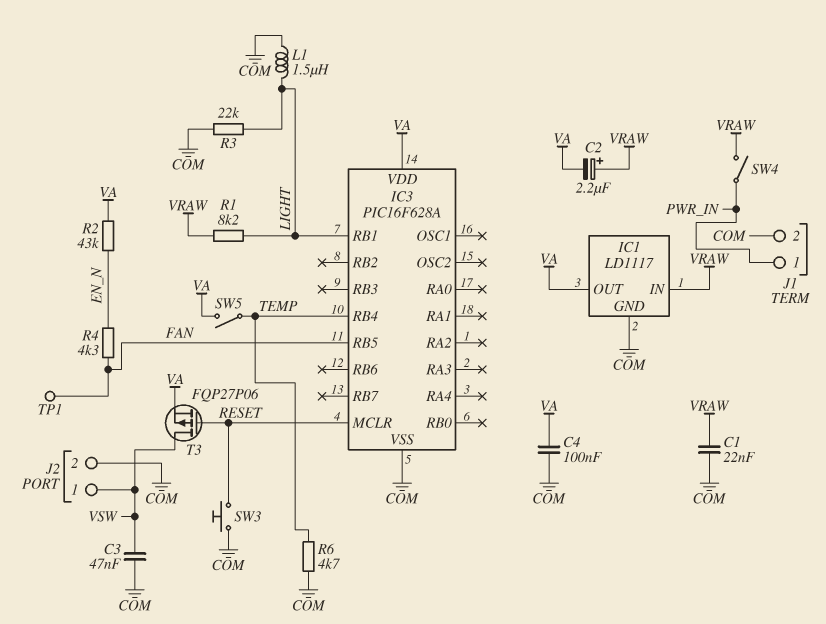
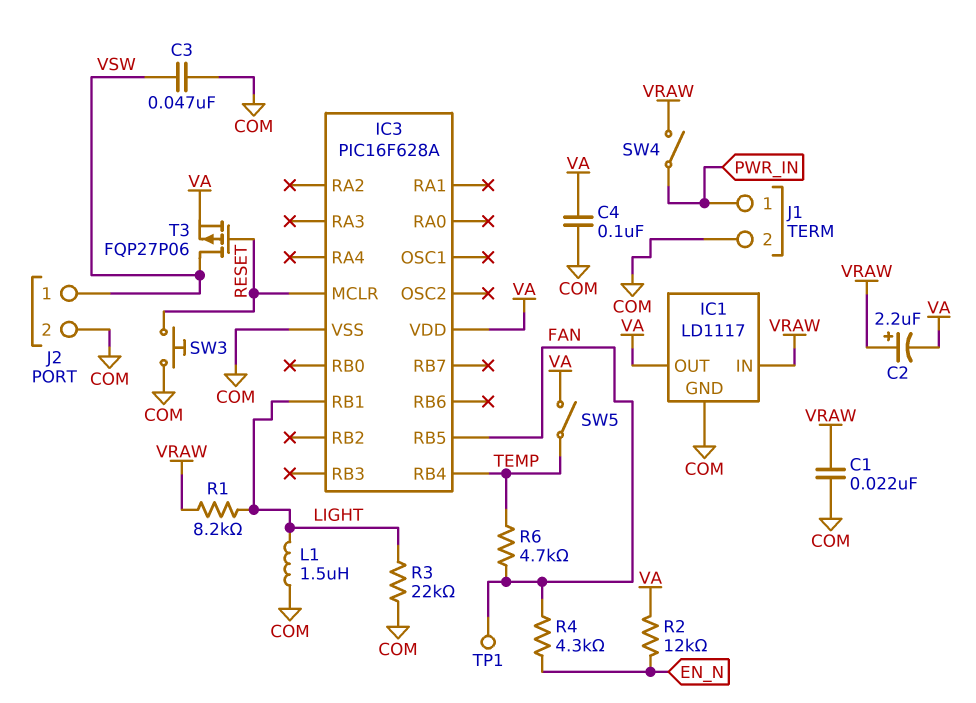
R2: 43k (EN_N, VA) -> 12k (EN_N, VA)
R6: 4.7k (COM, TEMP) -> 4.7k (FAN, TEMP)

